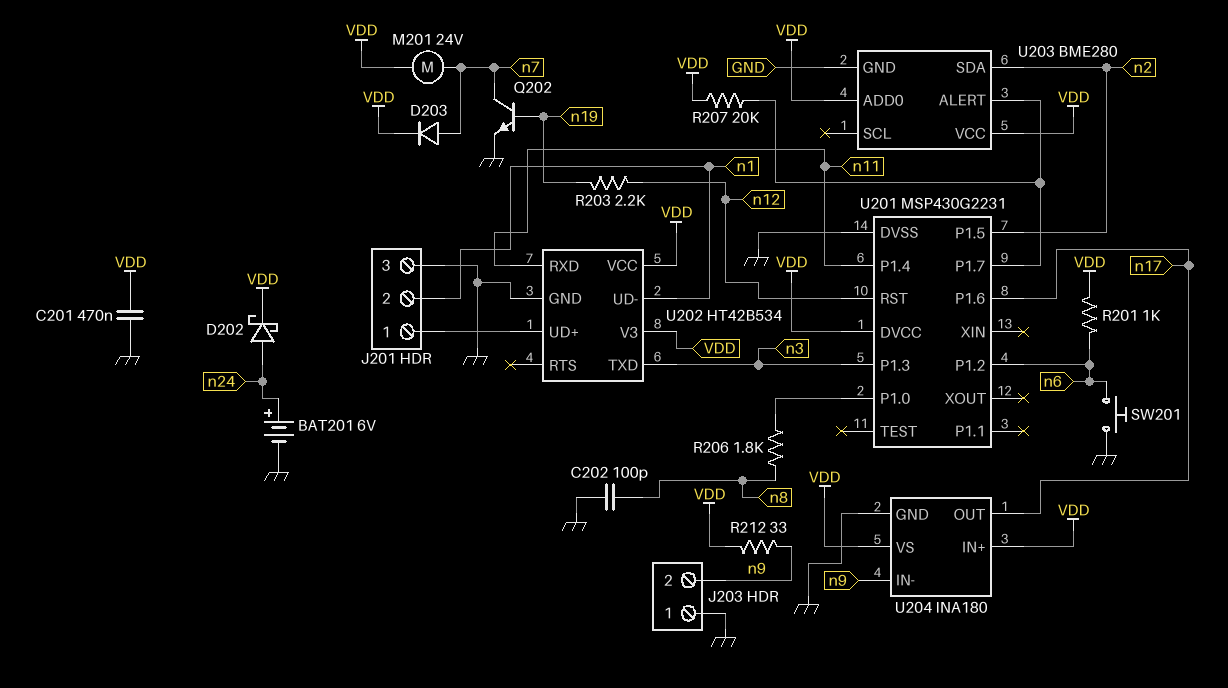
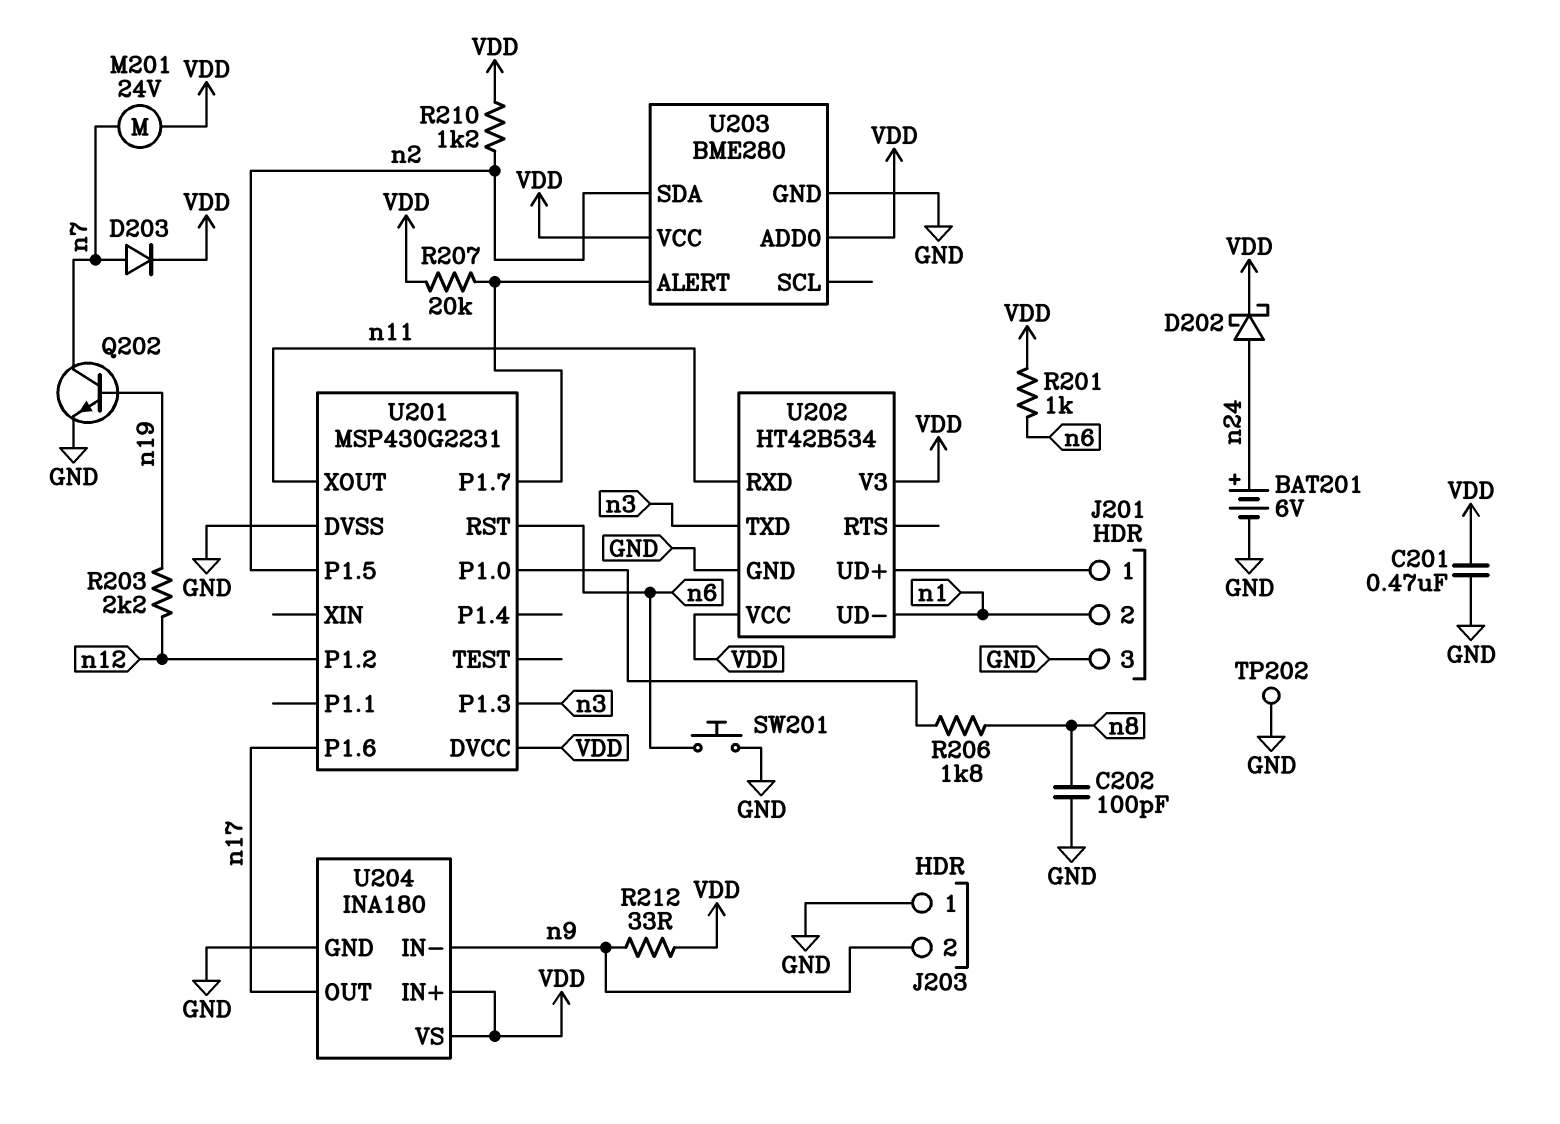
R210: none -> 1.2k (VDD, n2)
TP202: none -> test point (GND)
U201 pin P1.2: n6 -> n12
U201 pin P1.4: n11 -> none
U201 pin RST: n12 -> n6
U201 pin XOUT: none -> n11

